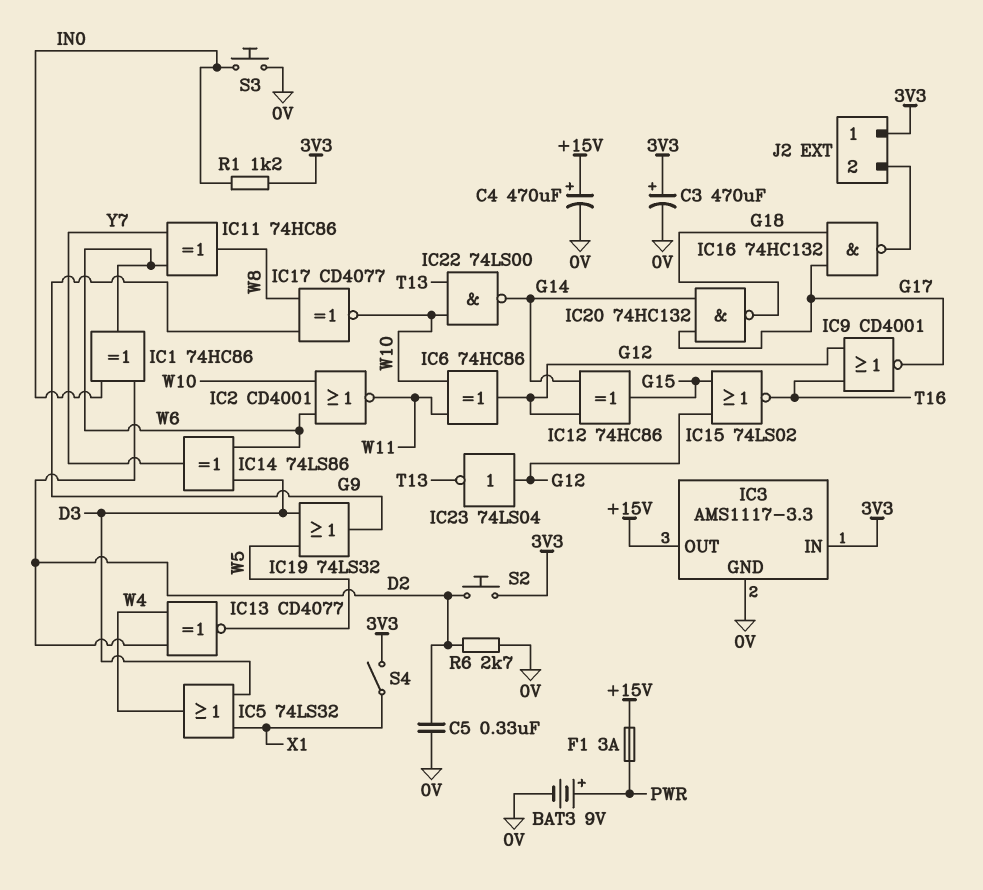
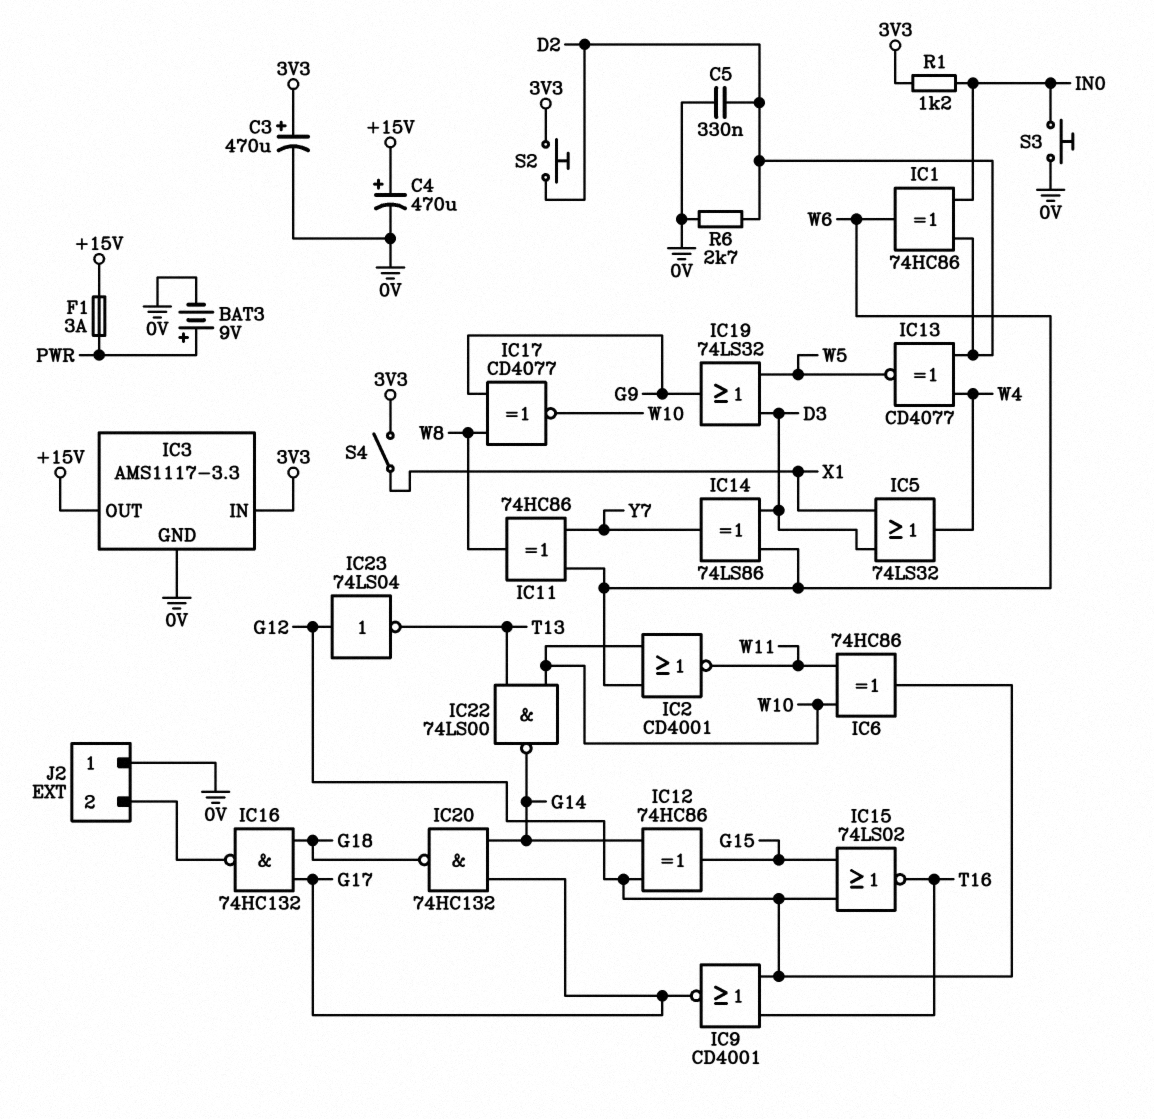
J2 pin 1: 3V3 -> 0V

